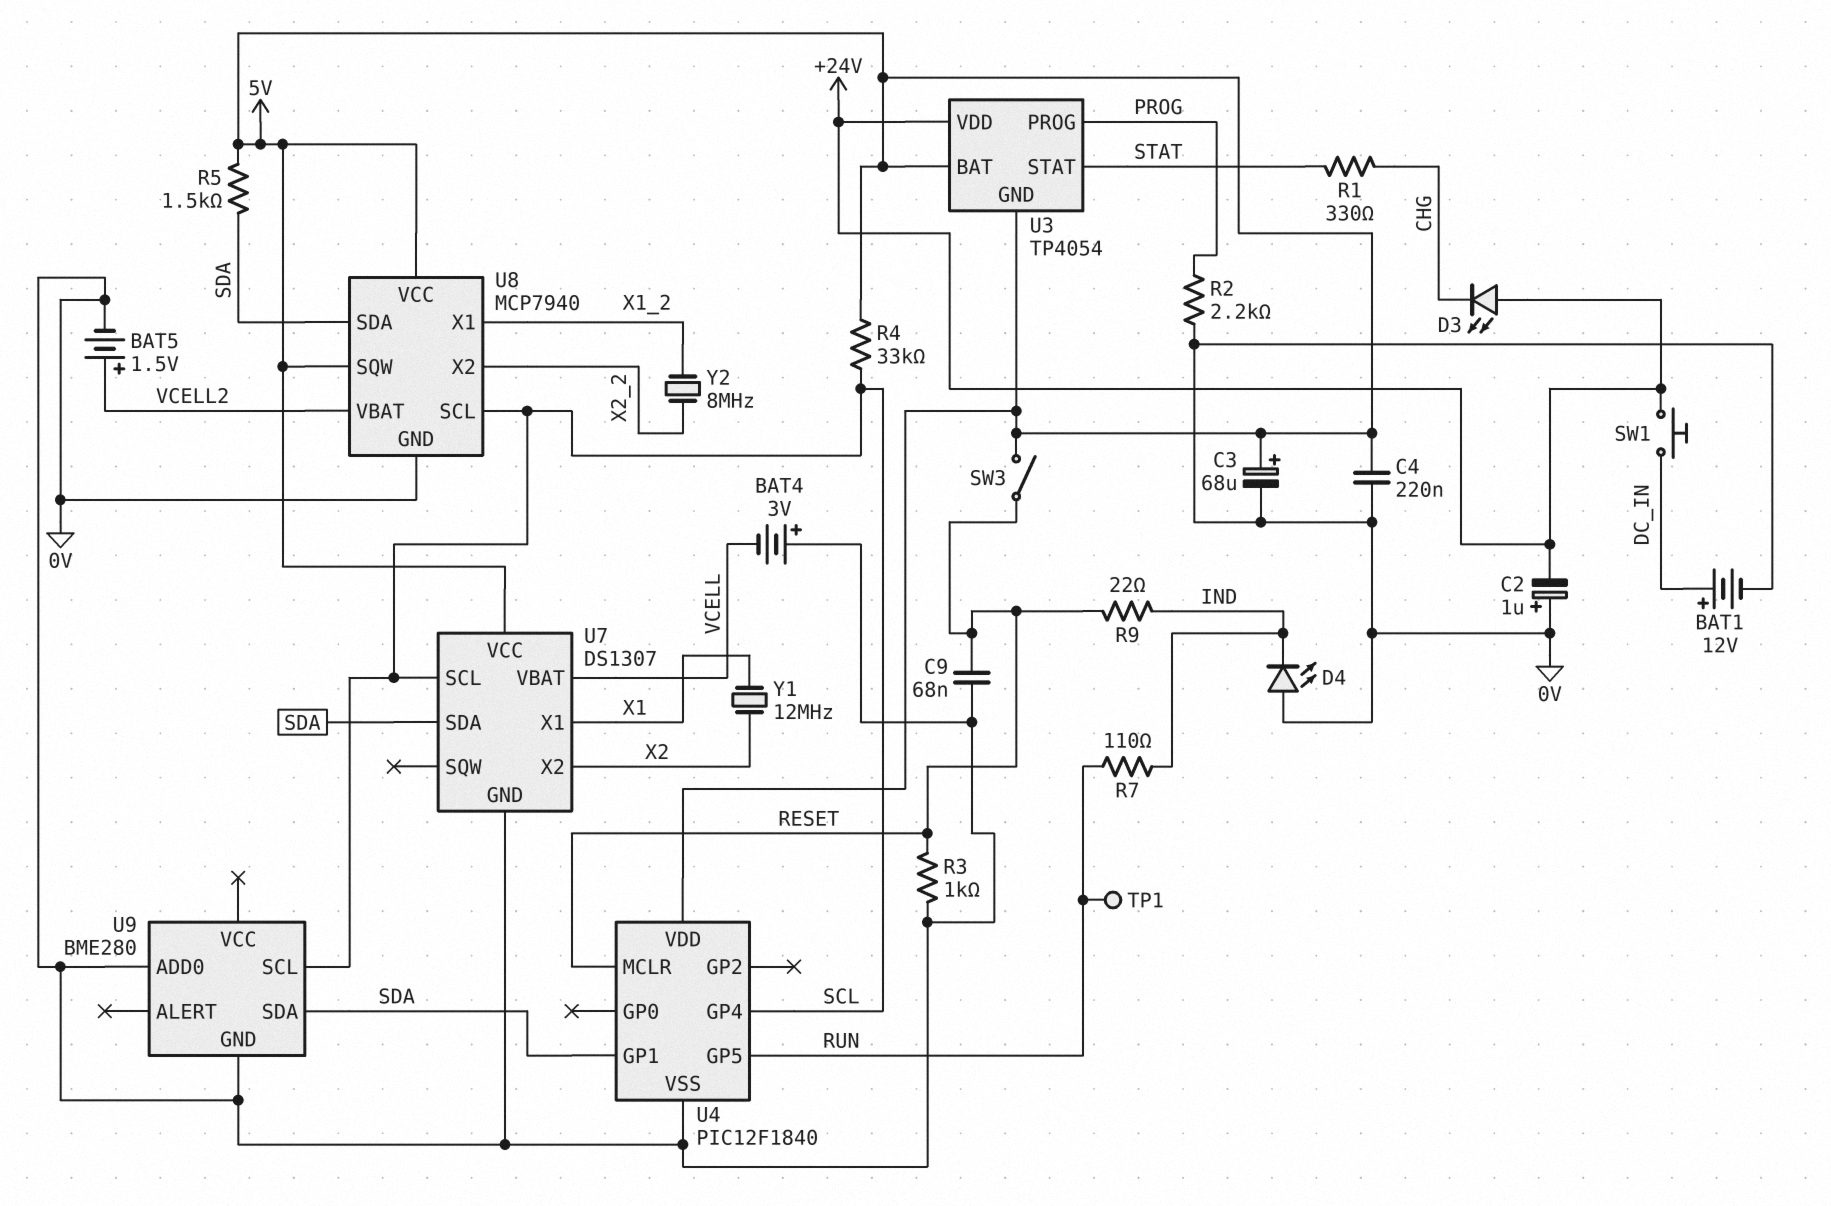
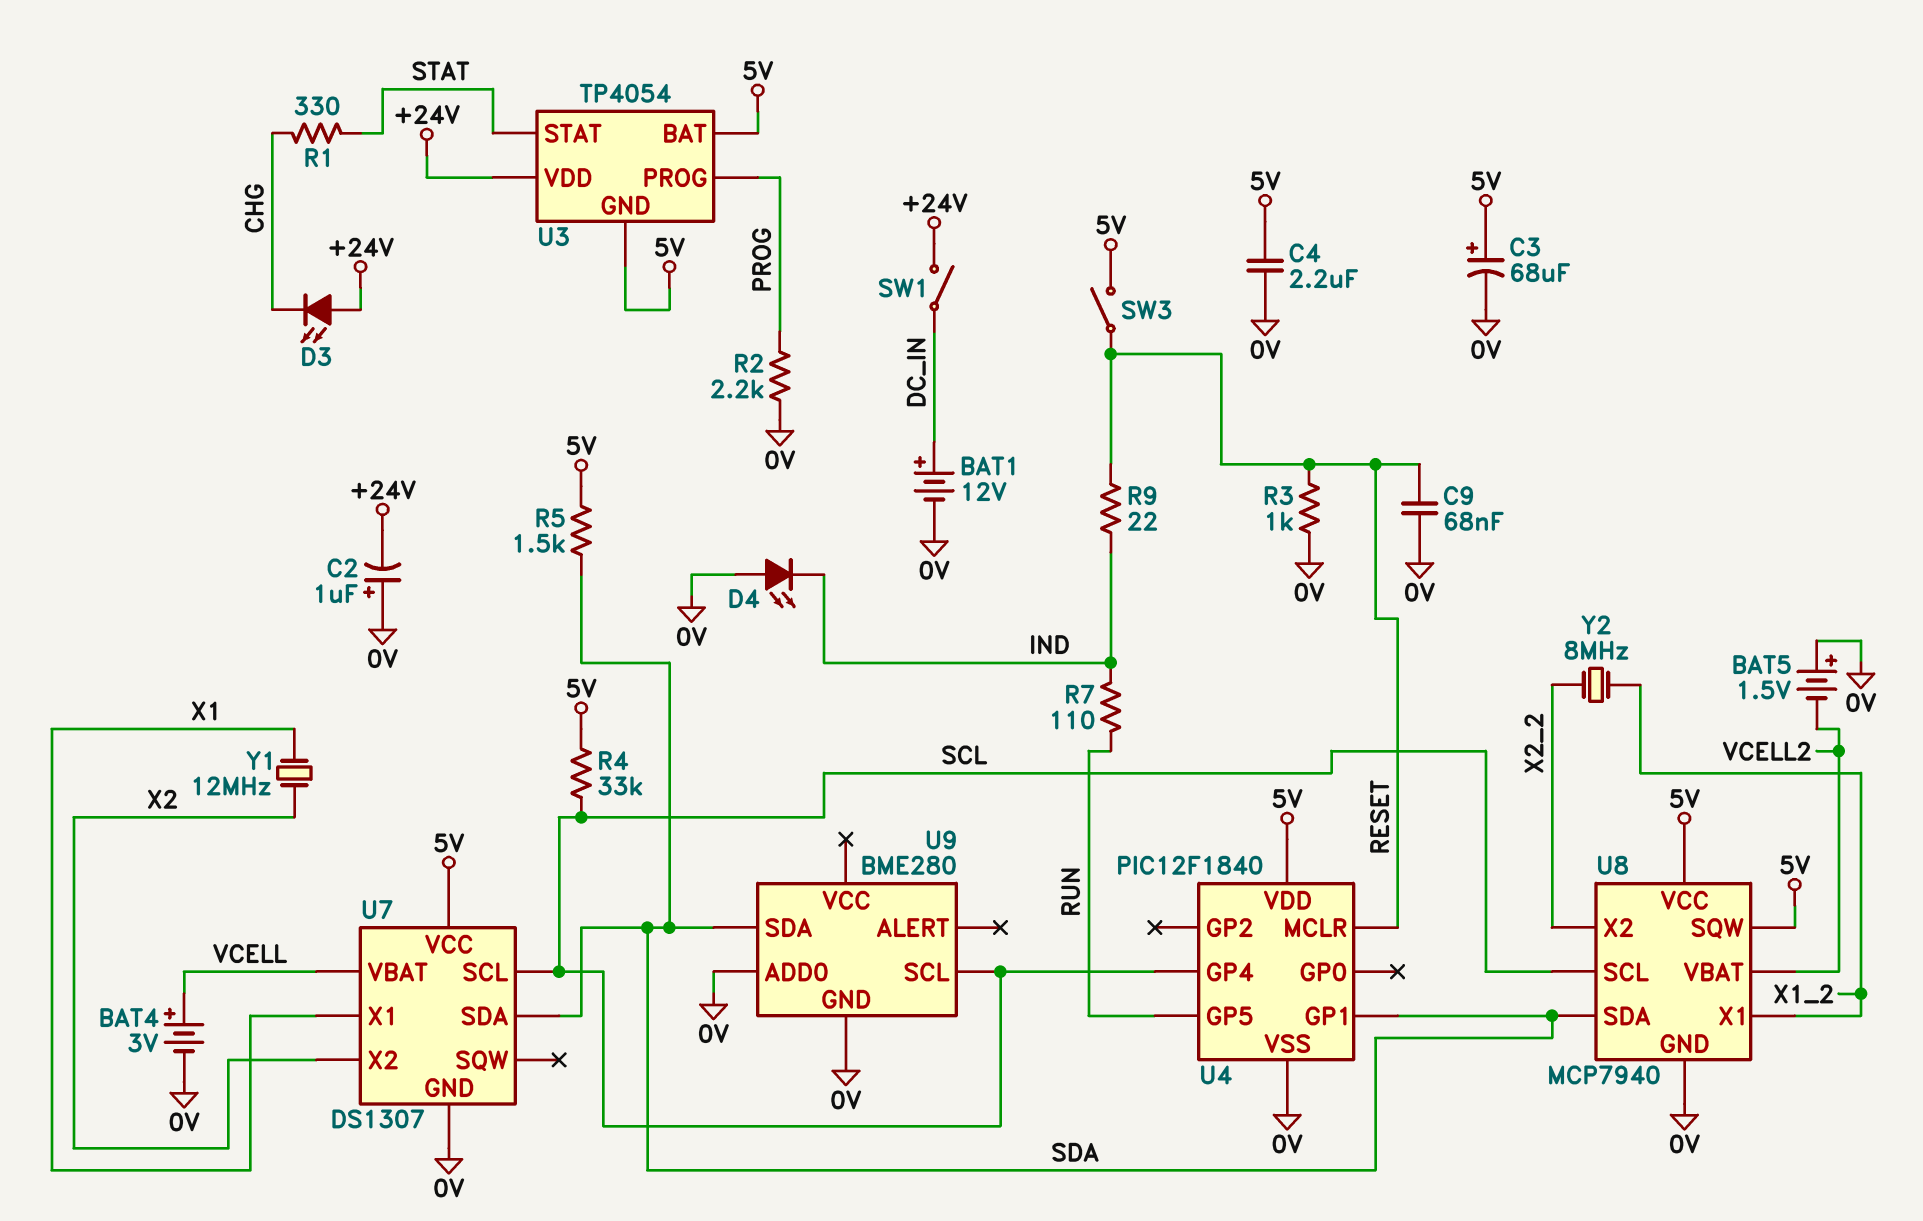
BAT4: 3V (plus 0V, minus VCELL) -> 3V (plus VCELL, minus 0V)
BAT5: 1.5V (plus VCELL2, minus 0V) -> 1.5V (plus 0V, minus VCELL2)
C4: 220nF (0V, 5V) -> 2.2uF (0V, 5V)
SW1: button (+24V, DC_IN) -> switch (+24V, DC_IN)
TP1: test point (RUN) -> none

